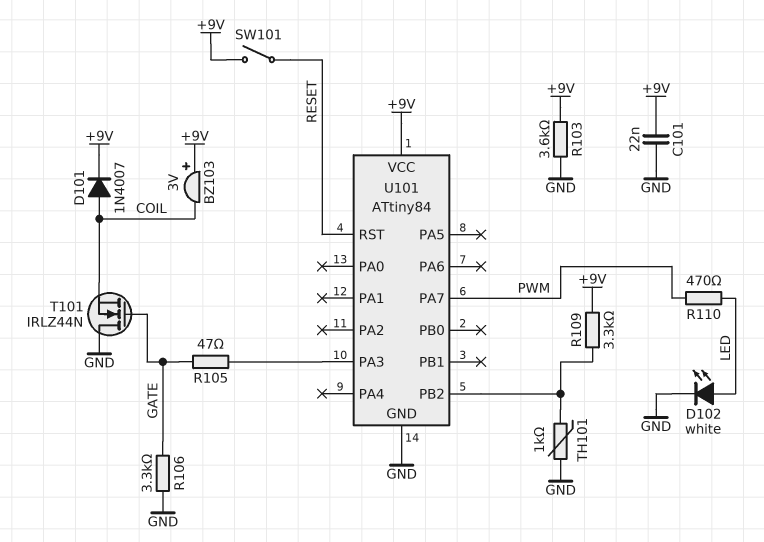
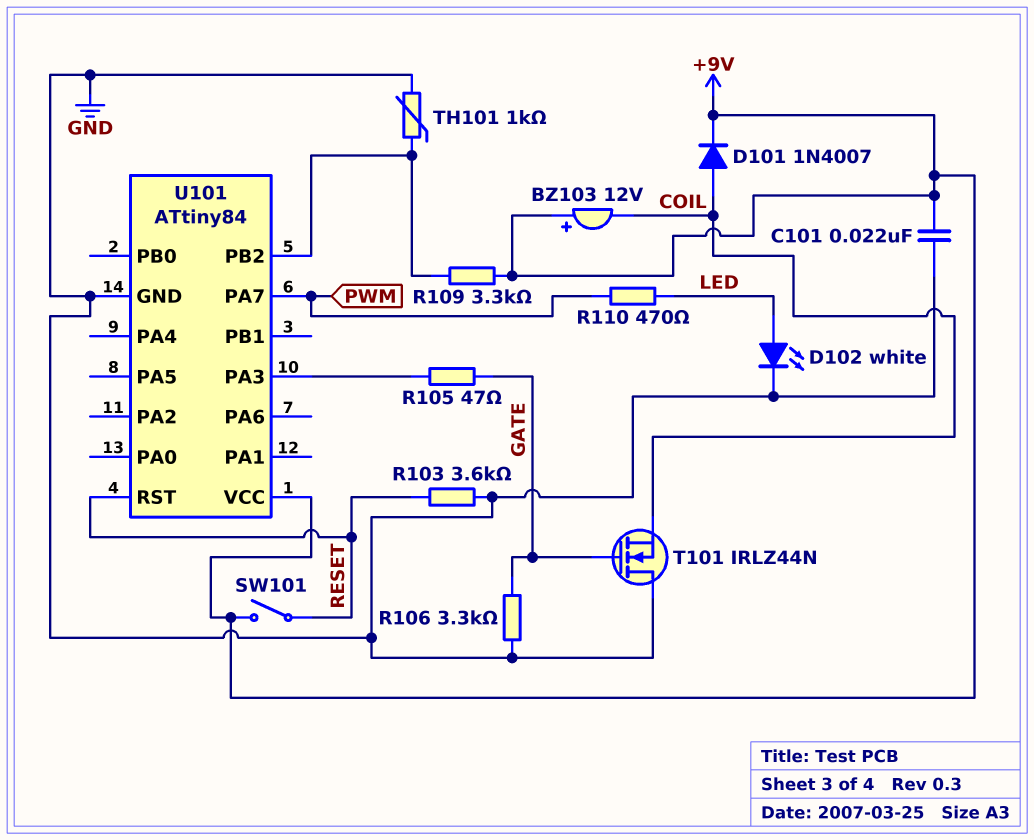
BZ103: buzzer 3V (plus +9V, minus COIL) -> buzzer 12V (plus +9V, minus COIL)
R103: 3.6k (+9V, GND) -> 3.6k (GND, RESET)

